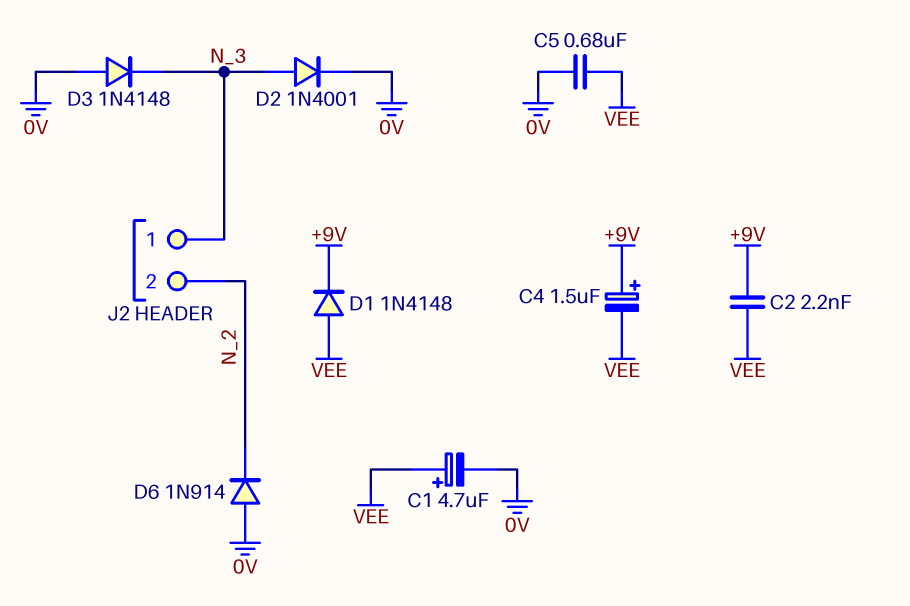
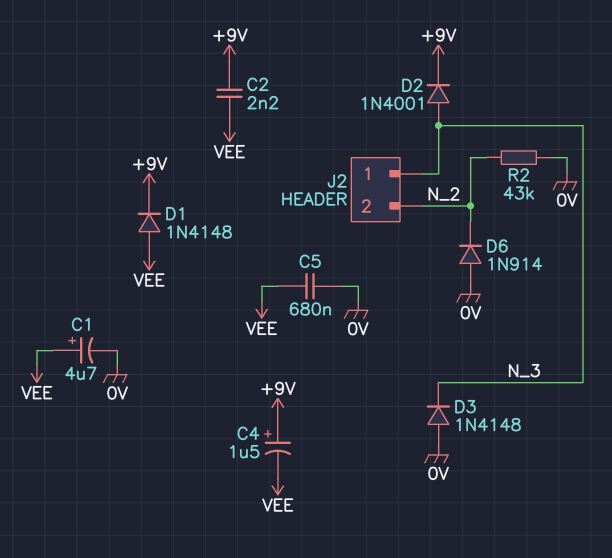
D2: diode 1N4001 (A N_3, K 0V) -> diode 1N4001 (A N_3, K +9V)
R2: none -> 43k (0V, N_2)

